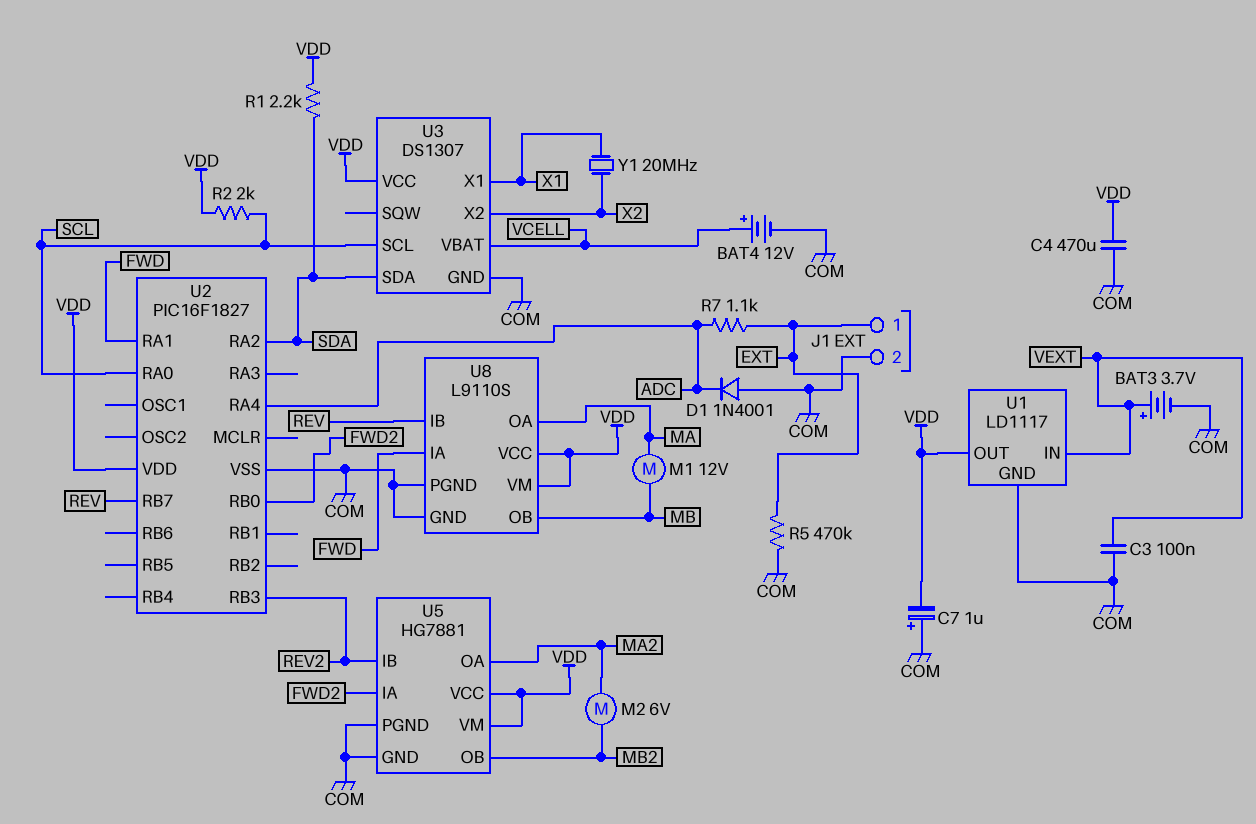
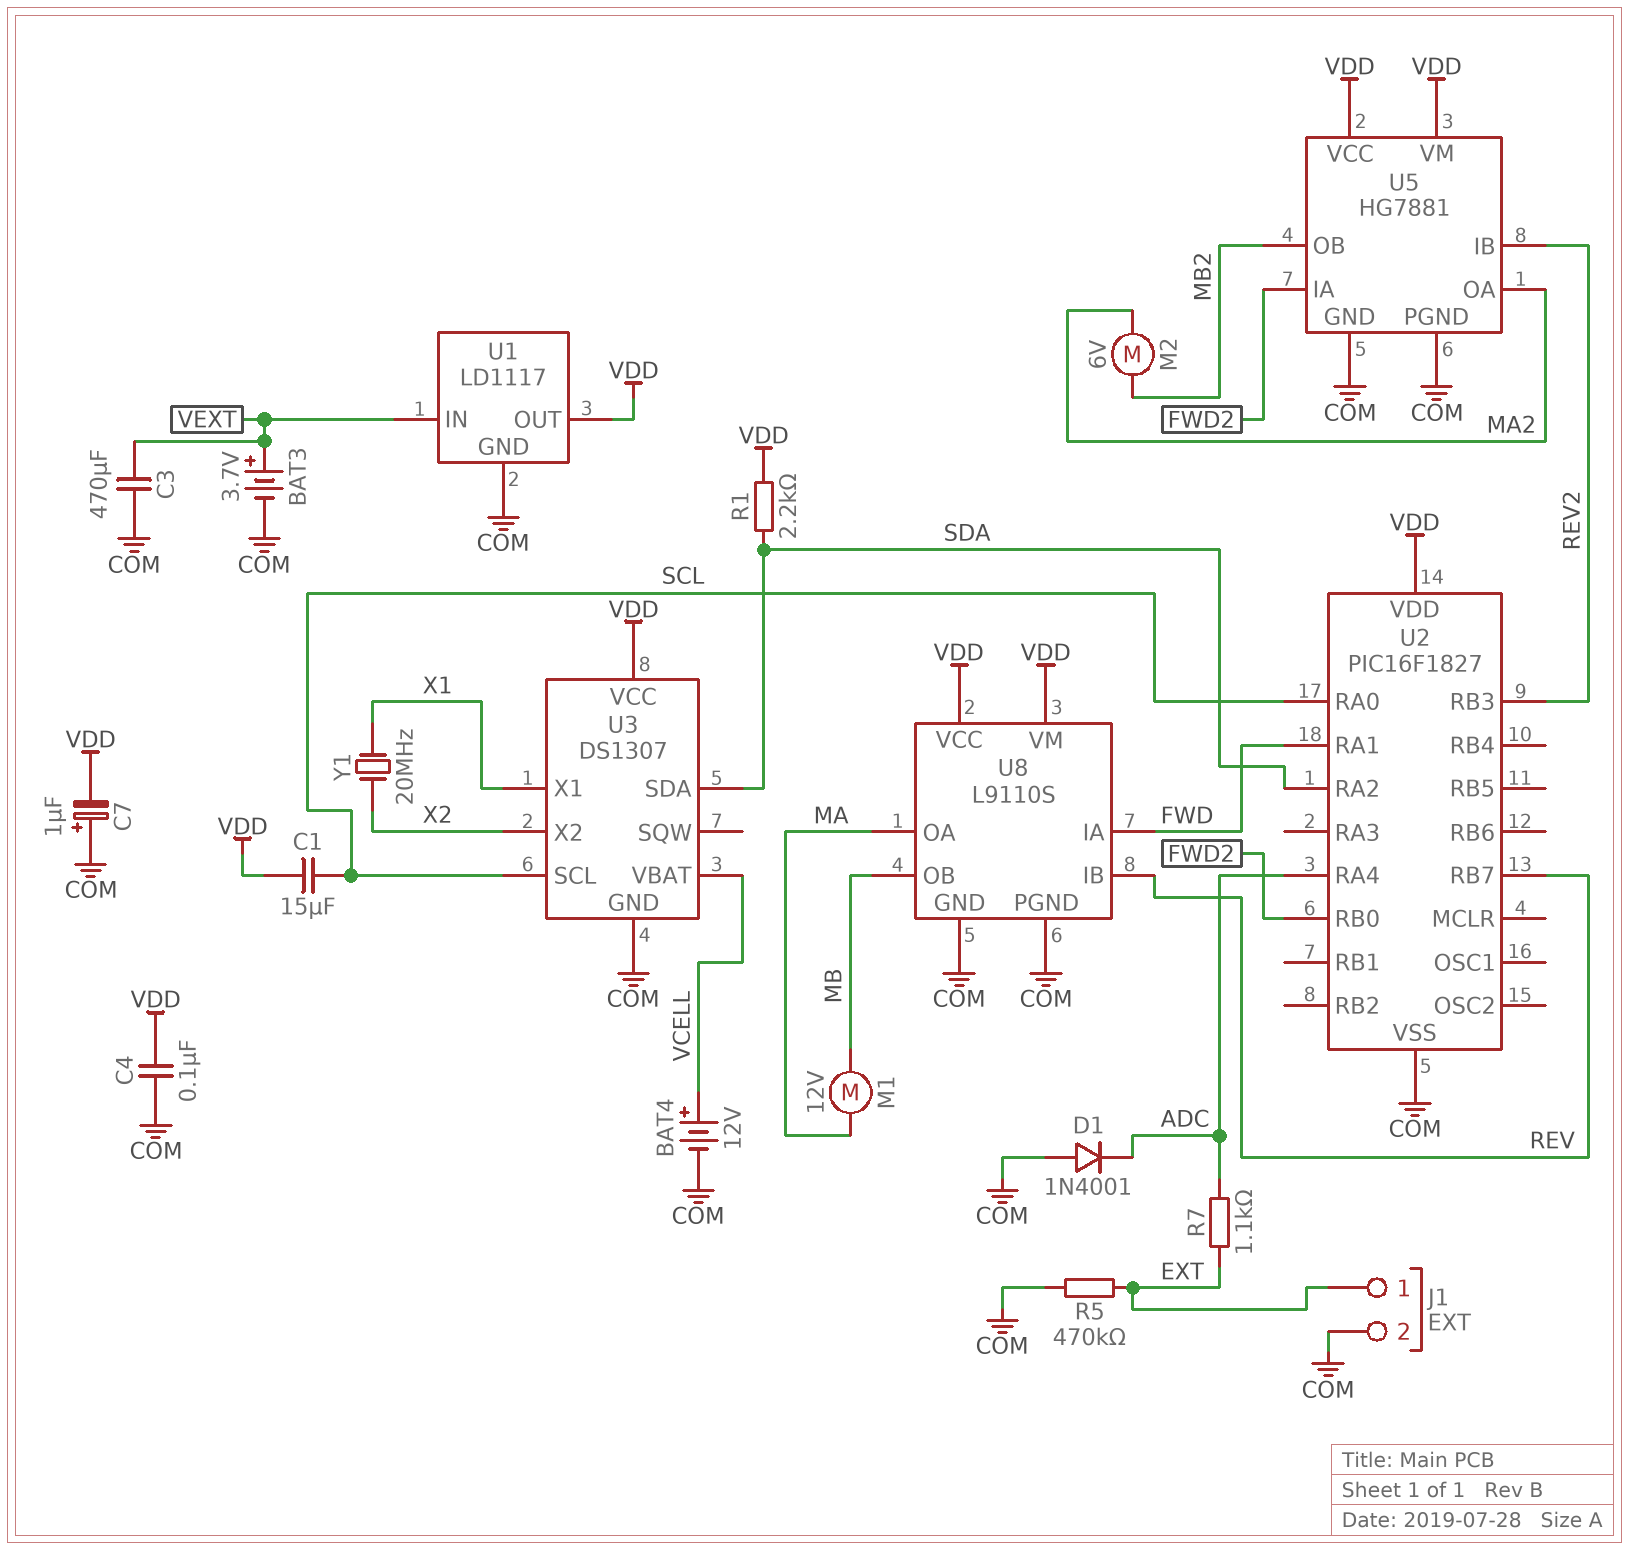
C1: none -> 15uF (SCL, VDD)
C3: 100nF (COM, VEXT) -> 470uF (COM, VEXT)
C4: 470uF (COM, VDD) -> 100nF (COM, VDD)
R2: 2k (SCL, VDD) -> none

